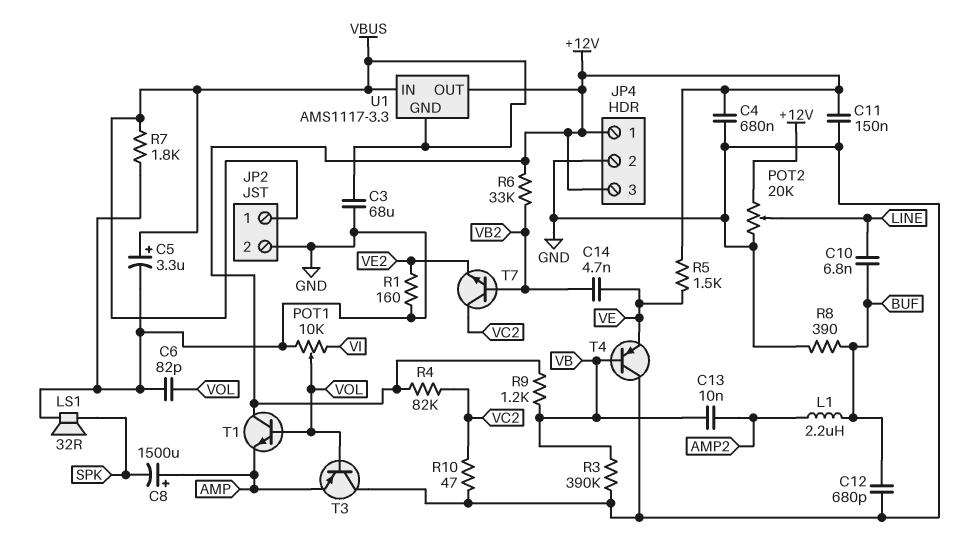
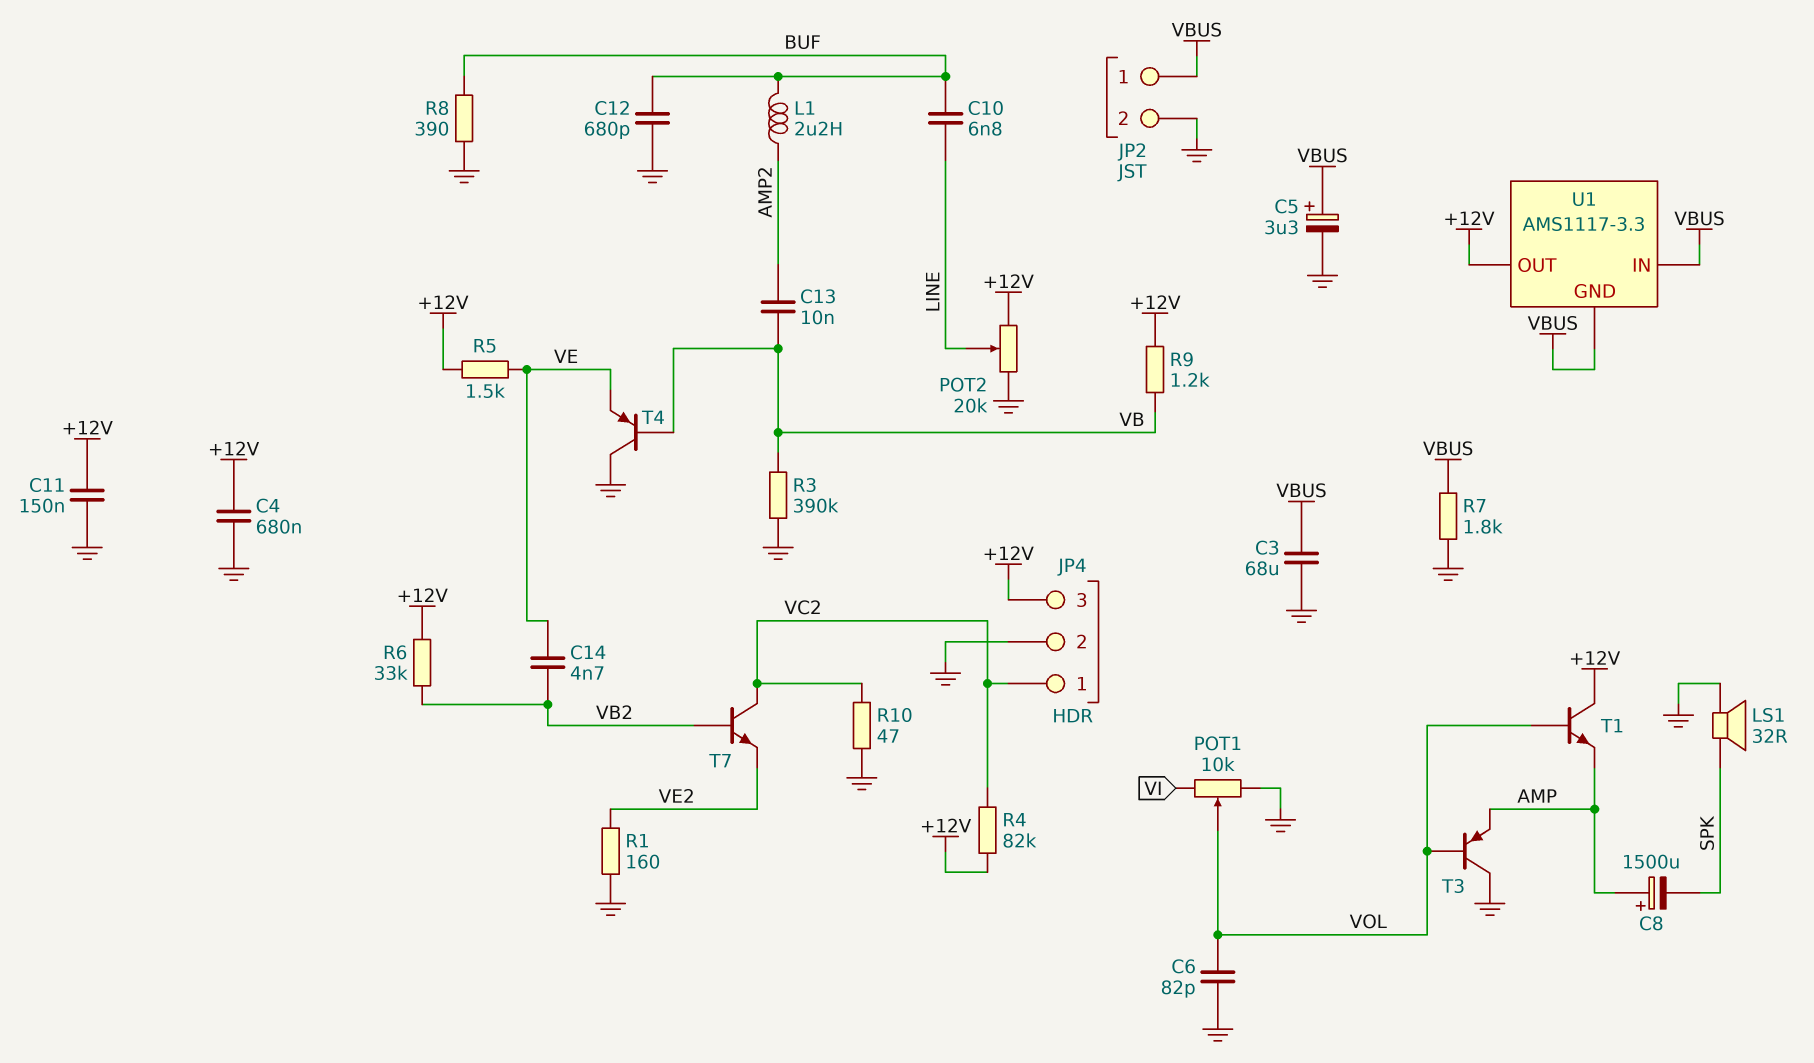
JP4 pin 1: +12V -> VC2

